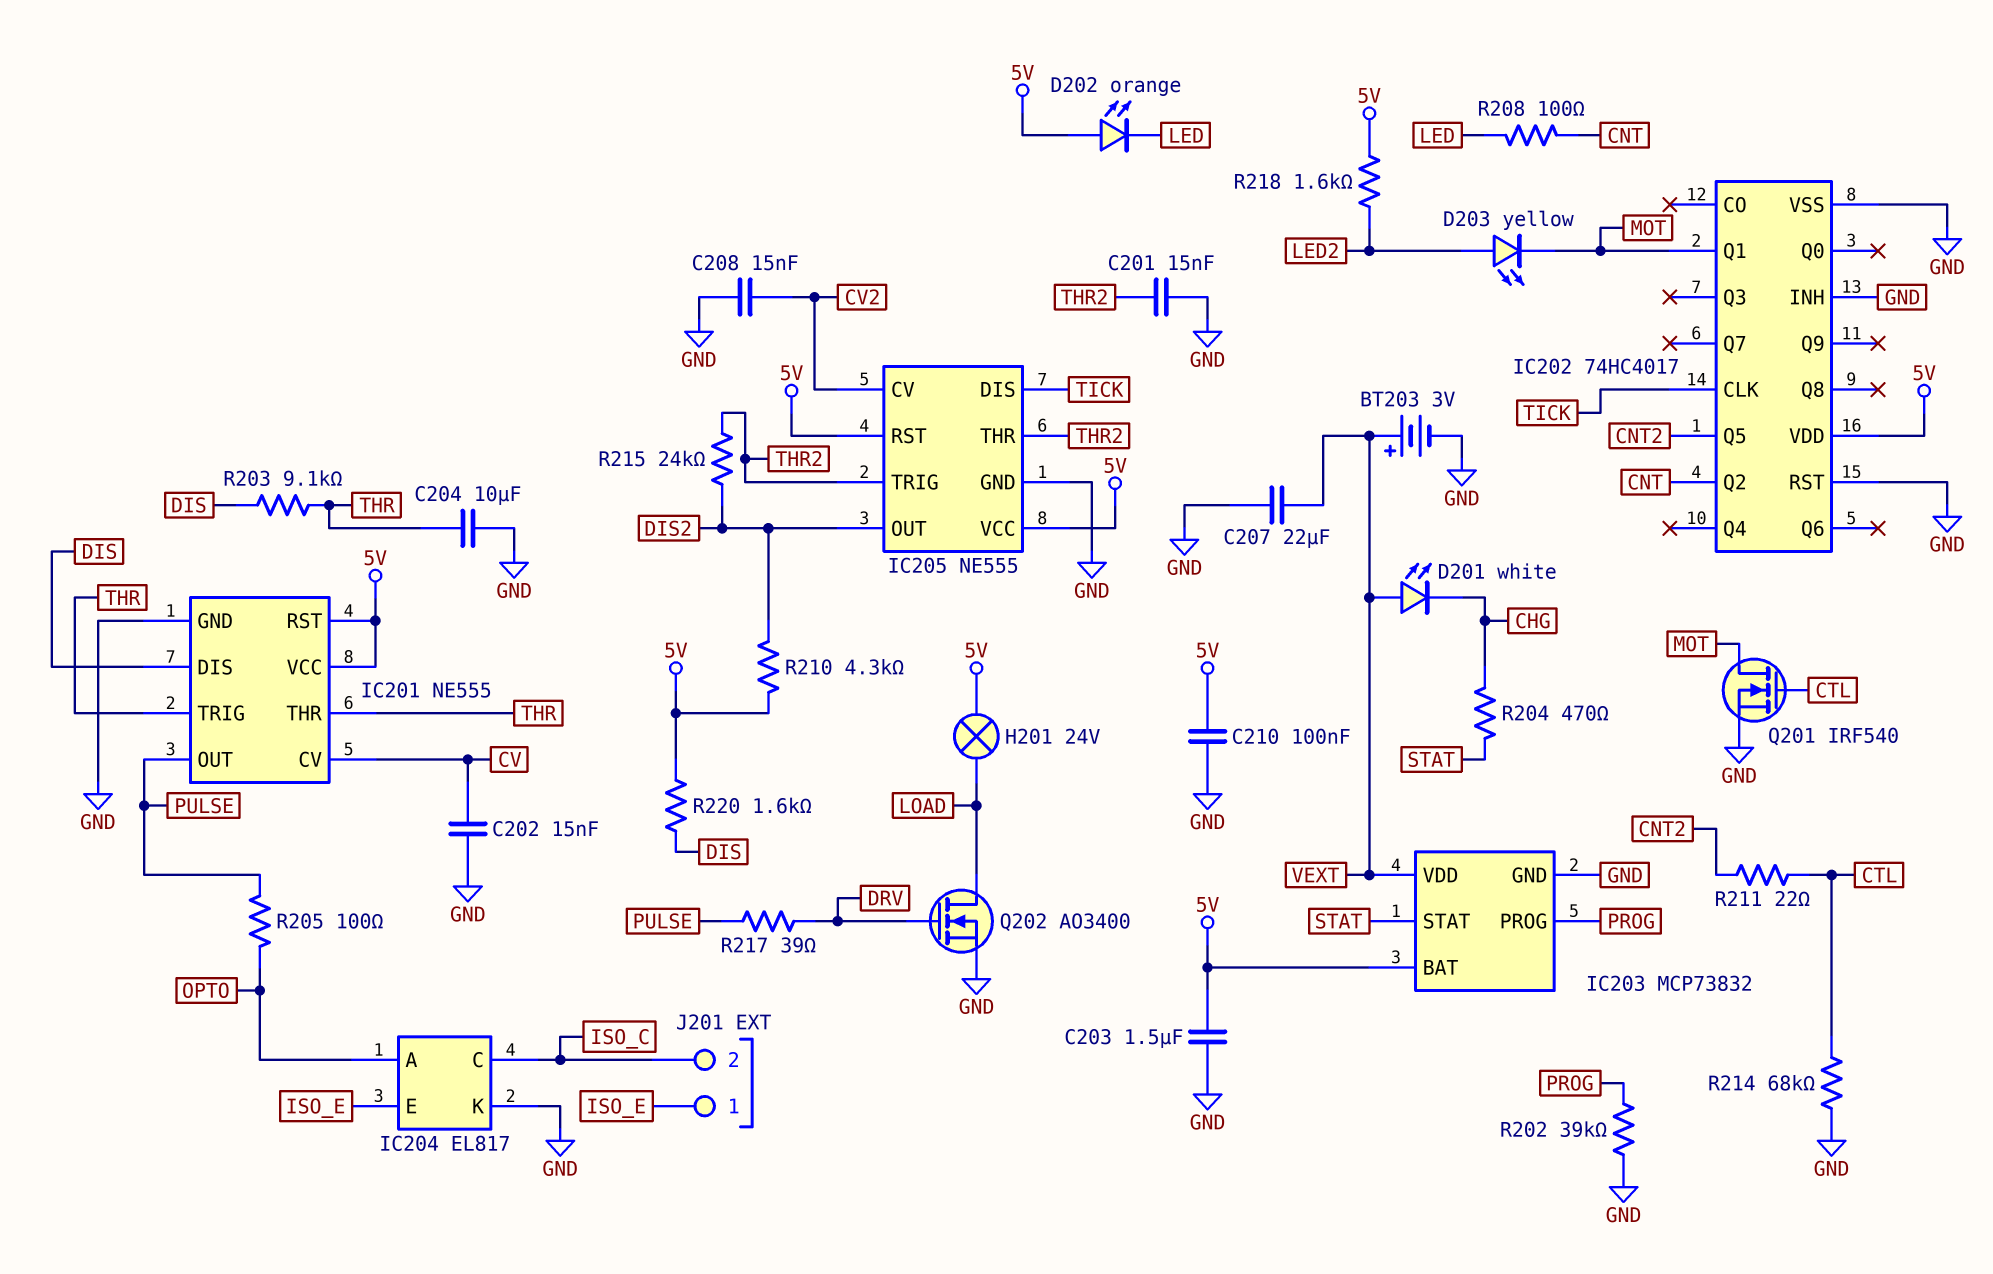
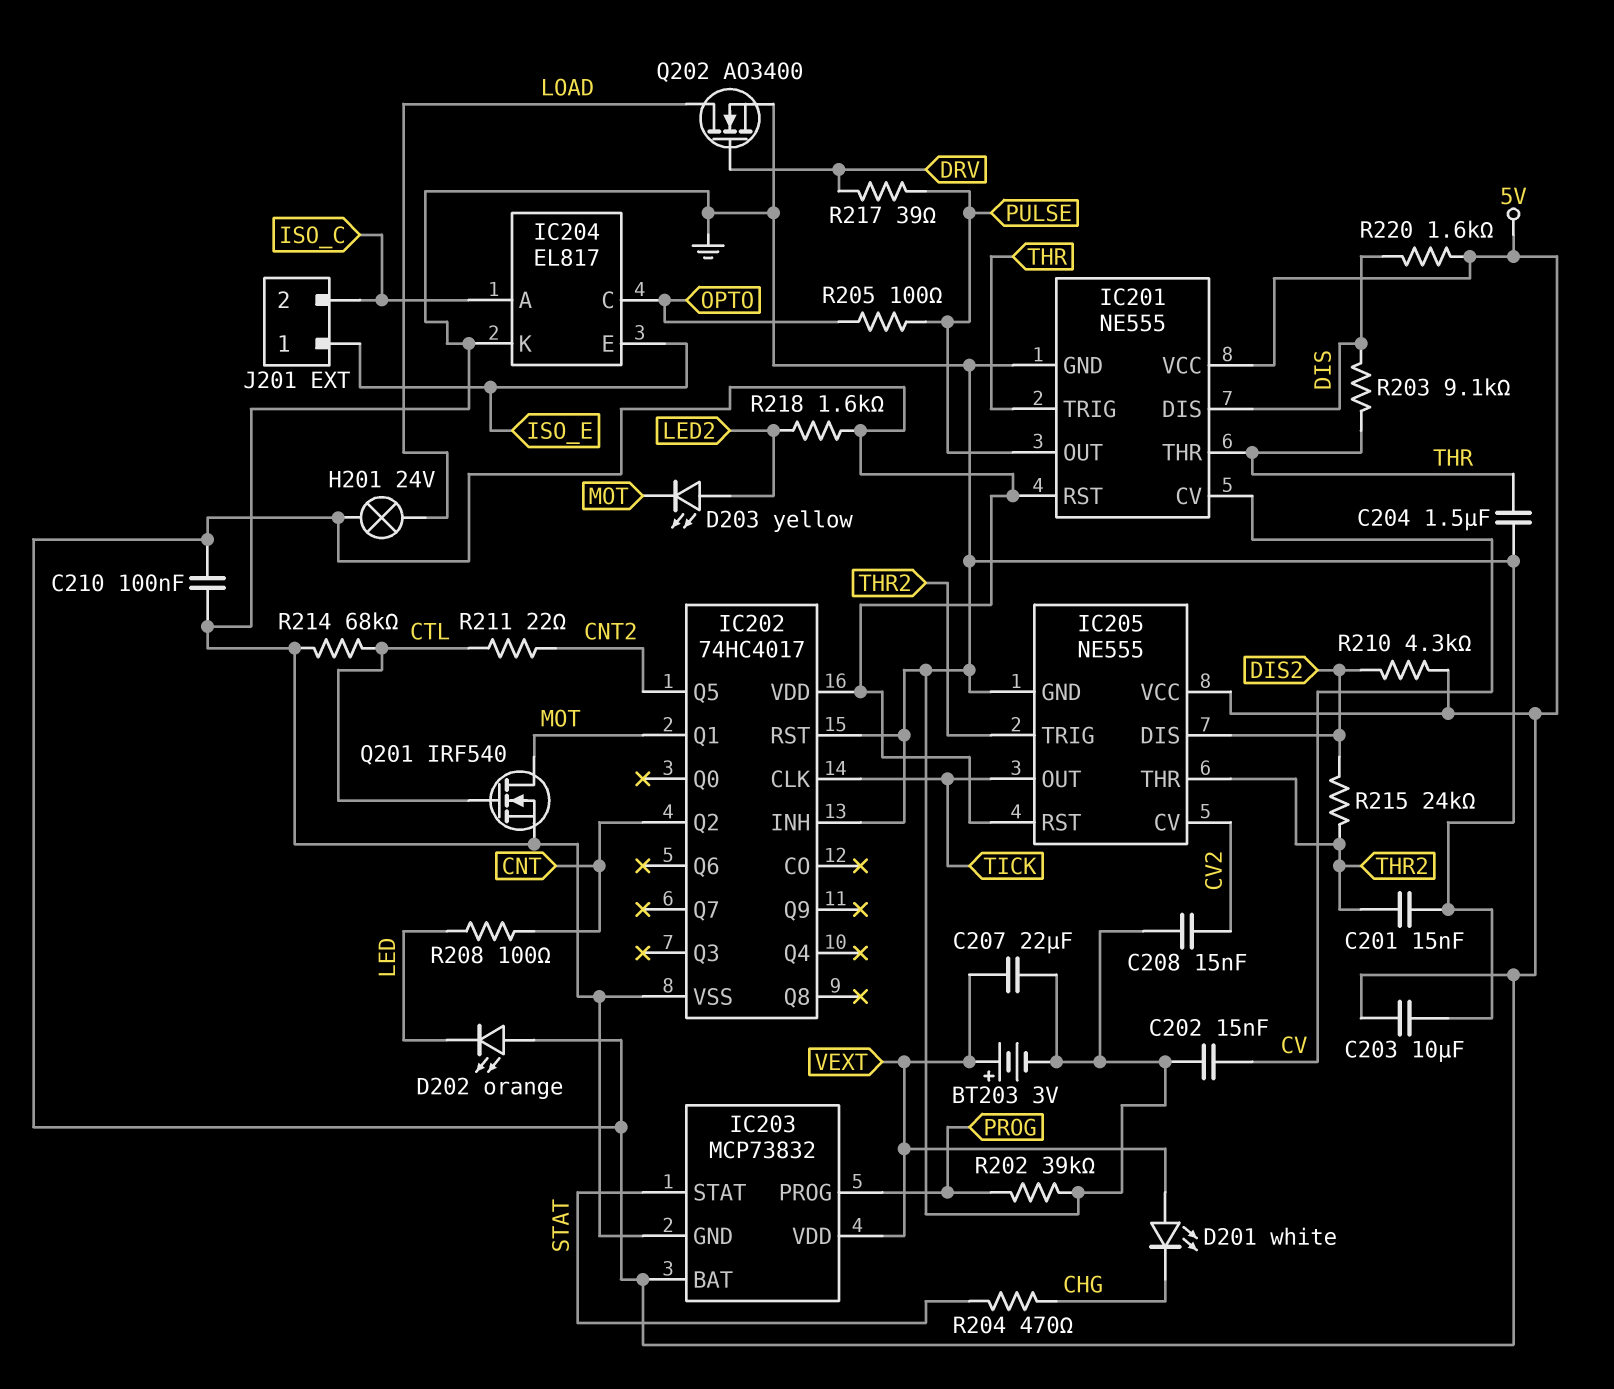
C203: 1.5uF (5V, GND) -> 10uF (5V, GND)
C204: 10uF (GND, THR) -> 1.5uF (GND, THR)
IC204 pin A: OPTO -> ISO_C
IC204 pin C: ISO_C -> OPTO
IC205 pin DIS: TICK -> DIS2
IC205 pin OUT: DIS2 -> TICK

